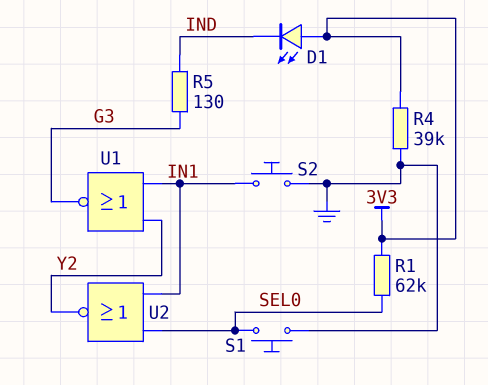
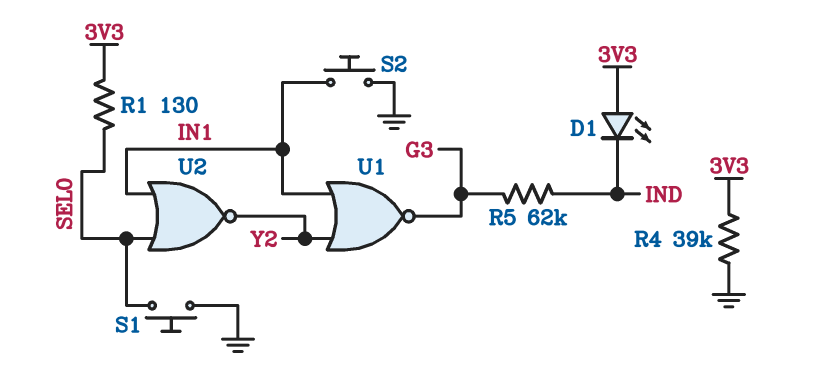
R1: 62k (3V3, SEL0) -> 130 (3V3, SEL0)
R5: 130 (G3, IND) -> 62k (G3, IND)

